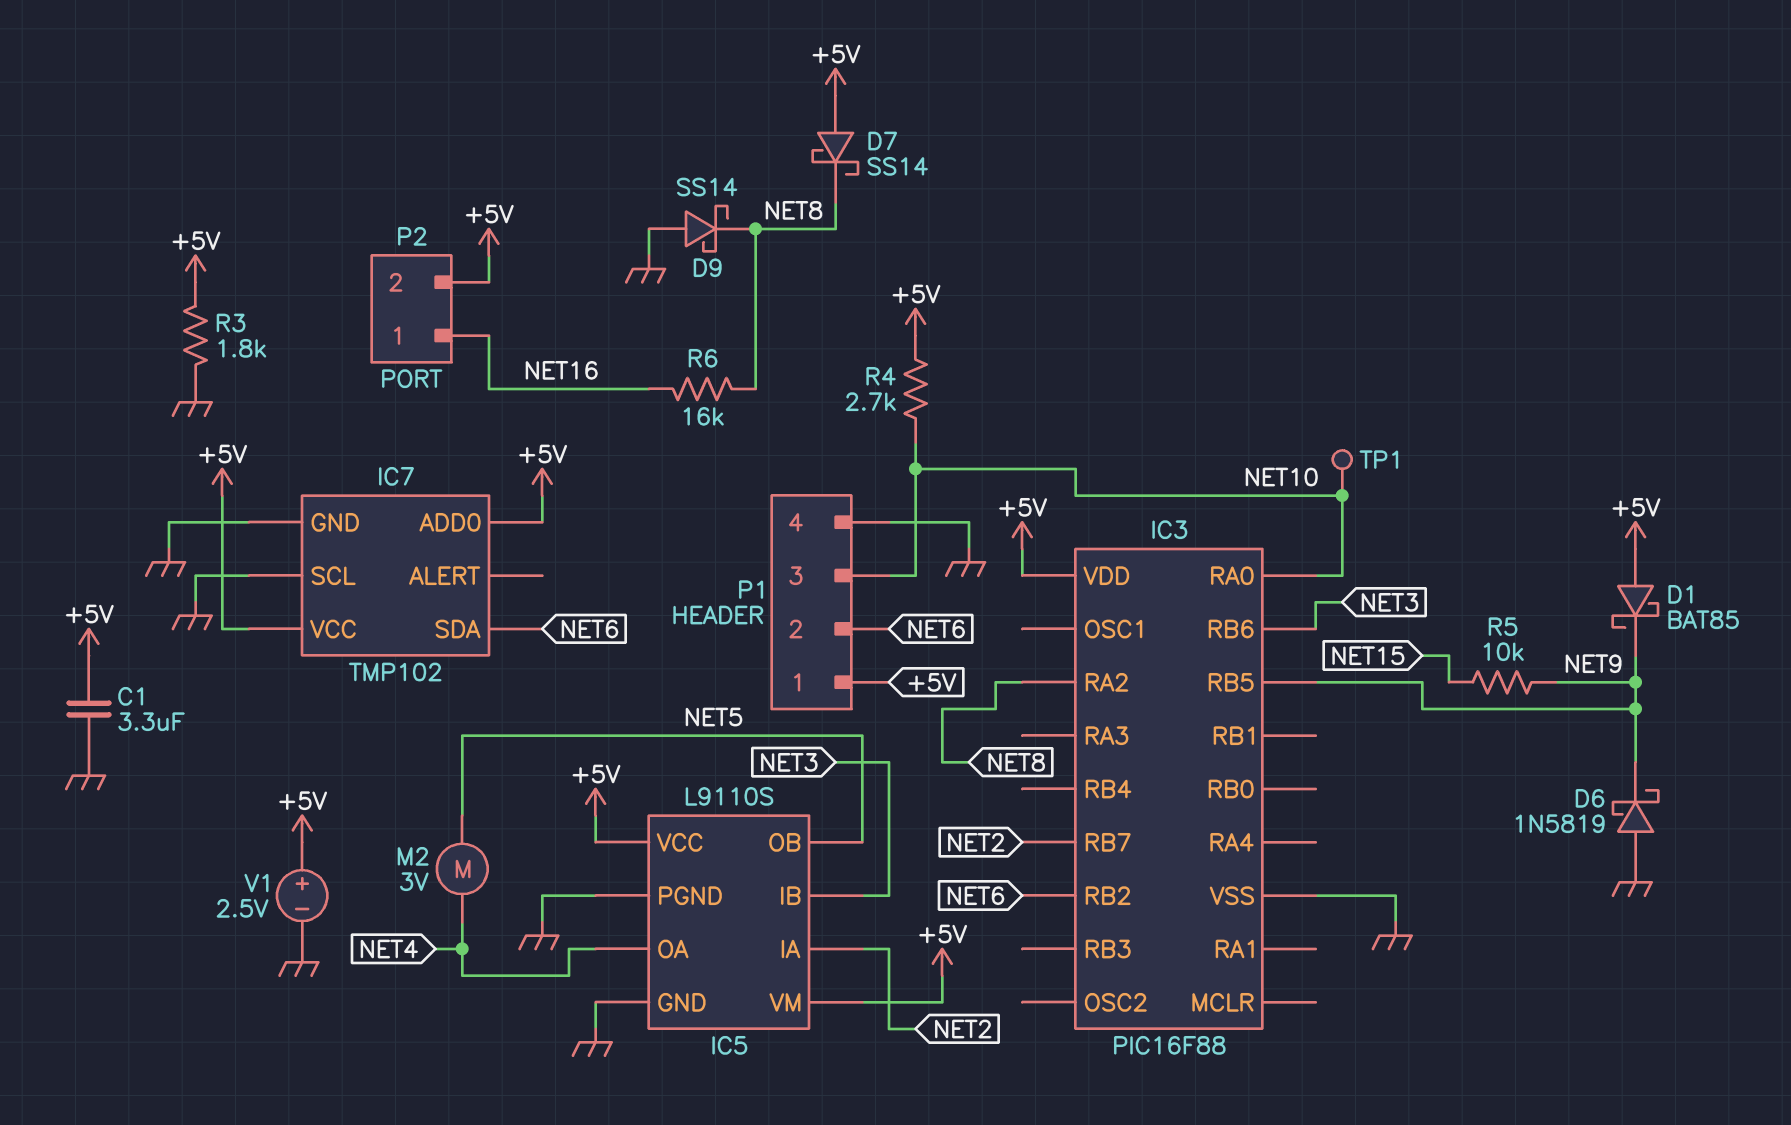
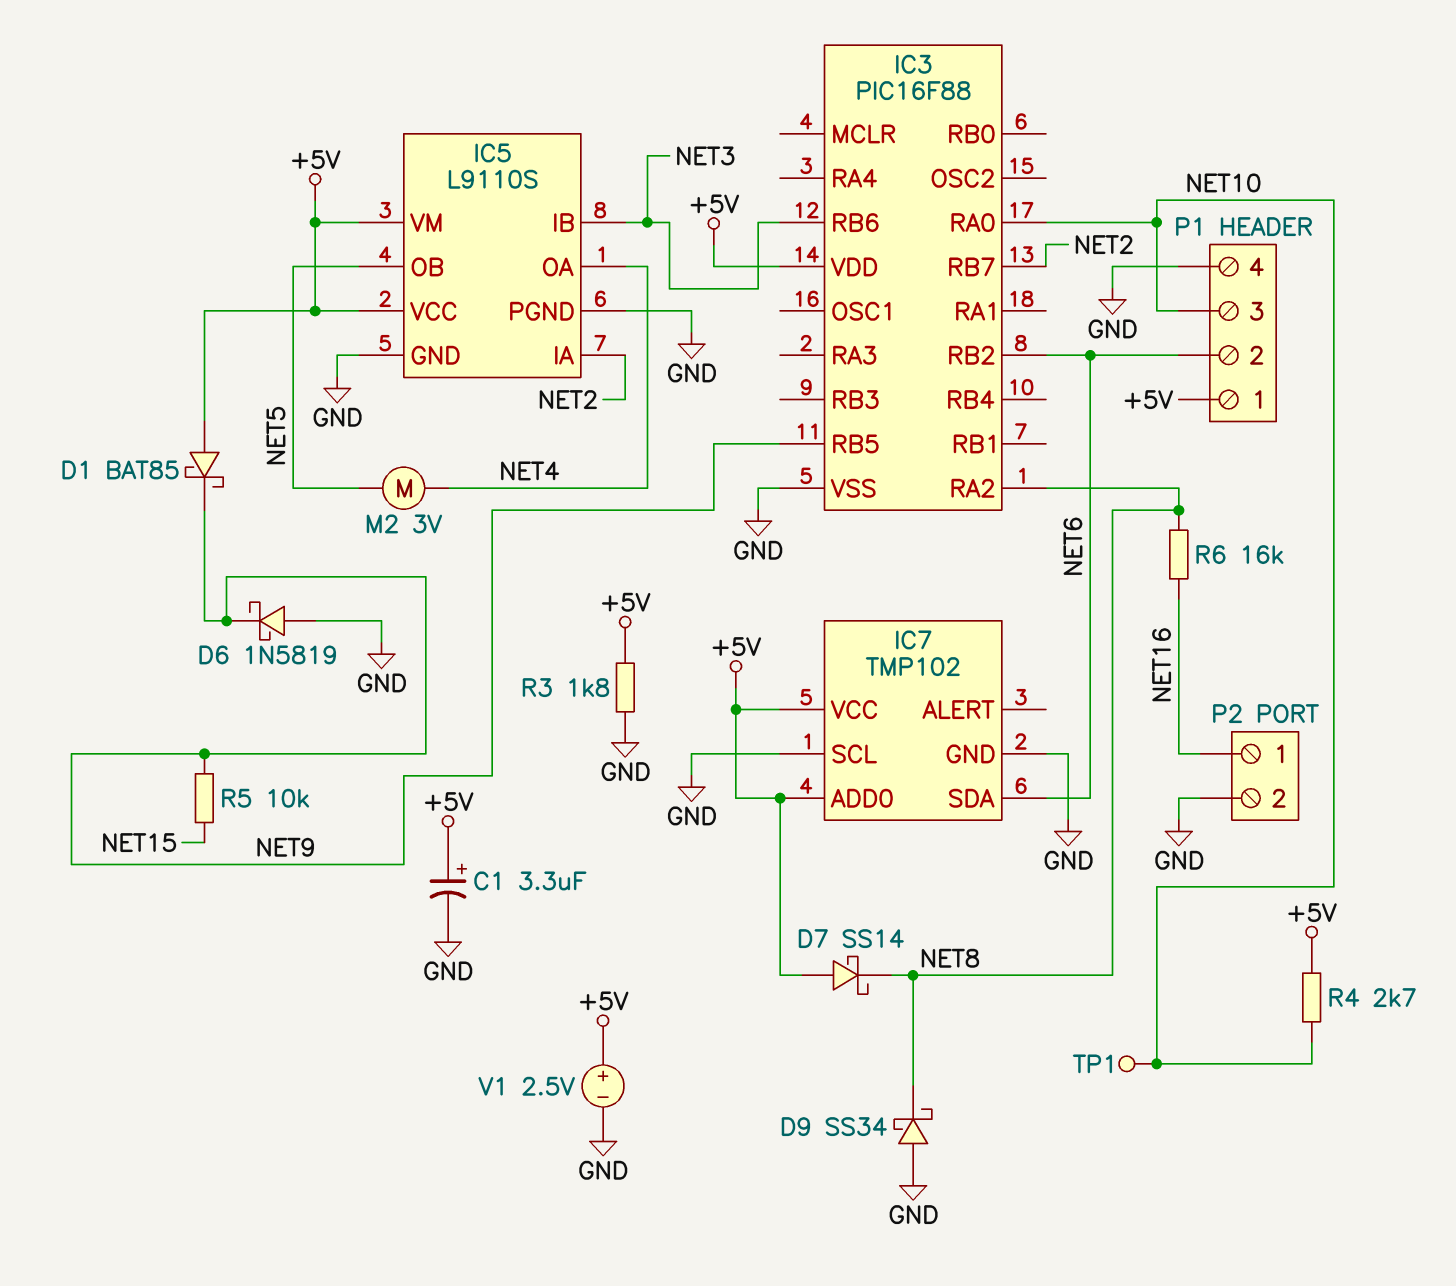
C1: 3.3uF (+5V, GND) -> 3.3uF (plus +5V, minus GND)
D9: schottky SS14 (A GND, K NET8) -> schottky SS34 (A GND, K NET8)
P2 pin 2: +5V -> GND

